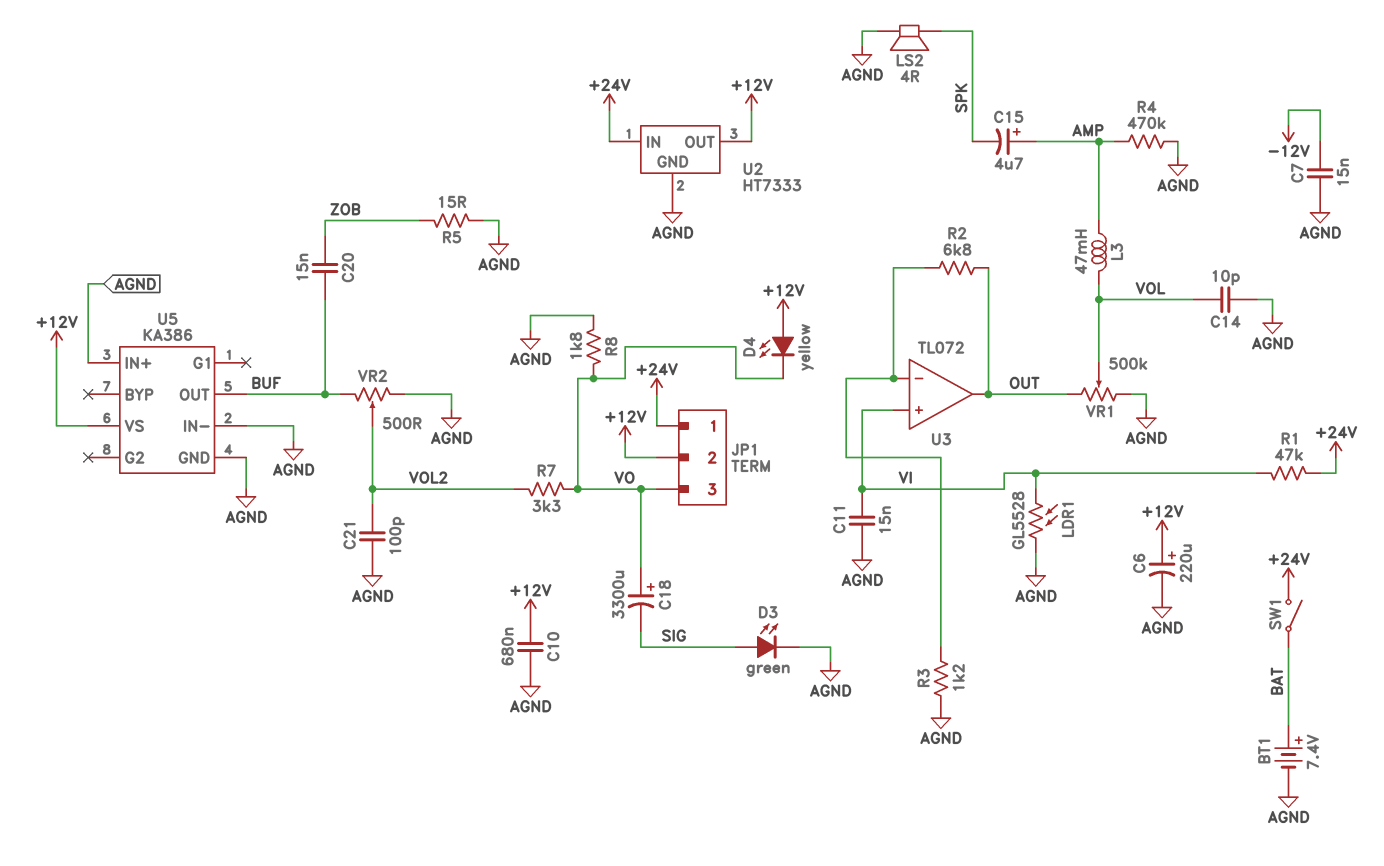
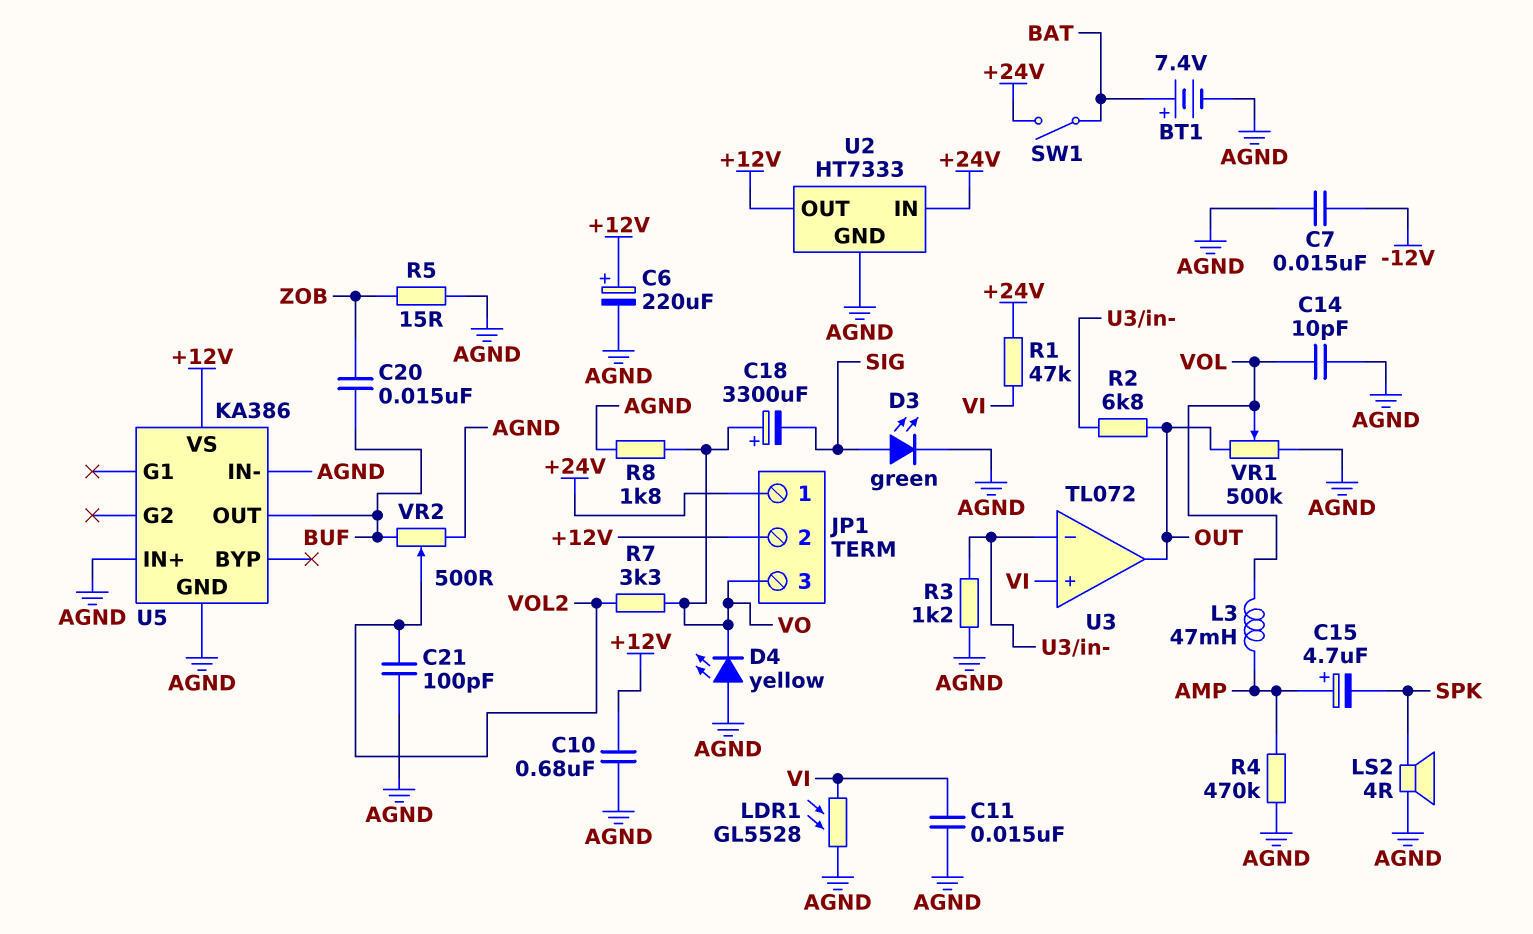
D4: LED yellow (A +12V, K VO) -> LED yellow (A AGND, K VO)

